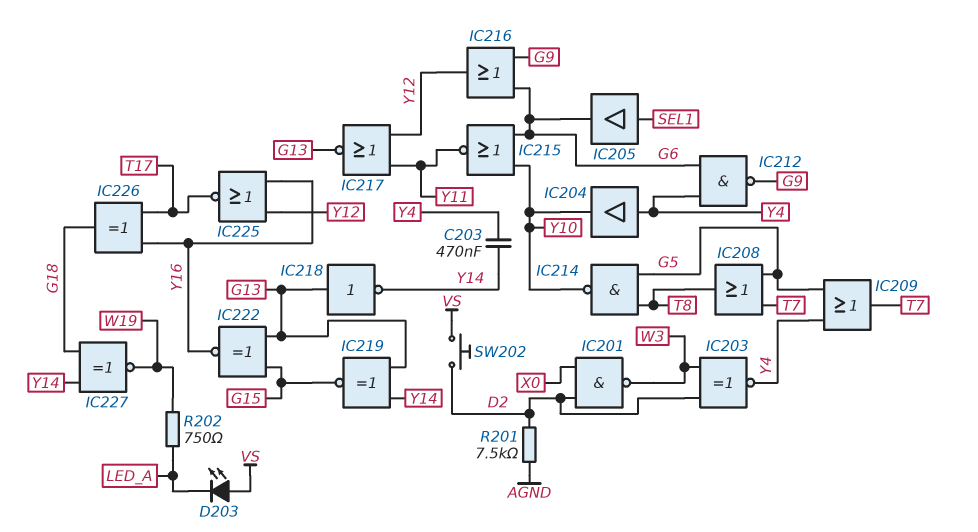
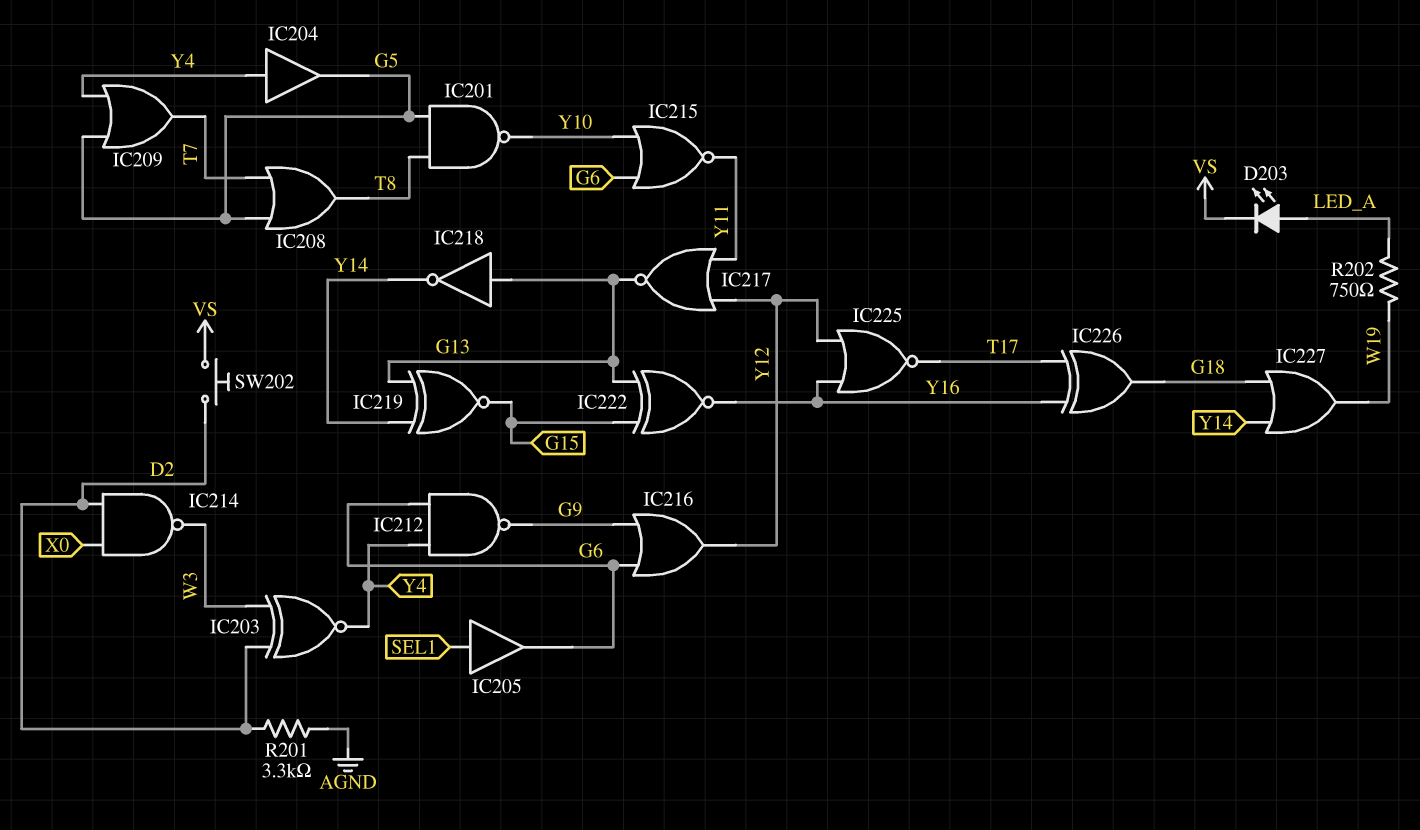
C203: 470nF (Y4, Y14) -> none
D203: LED (A VS, K LED_A) -> LED (A LED_A, K VS)
IC201: NAND (in D2, in X0, out W3) -> NAND (in G5, in T8, out Y10)
IC204: buffer (in Y4, out Y10) -> buffer (in Y4, out G5)
IC214: NAND (in G5, in T8, out Y10) -> NAND (in D2, in X0, out W3)
IC227: XNOR (in G18, in Y14, out W19) -> OR (in G18, in Y14, out W19)
R201: 7.5k (AGND, D2) -> 3.3k (AGND, D2)

